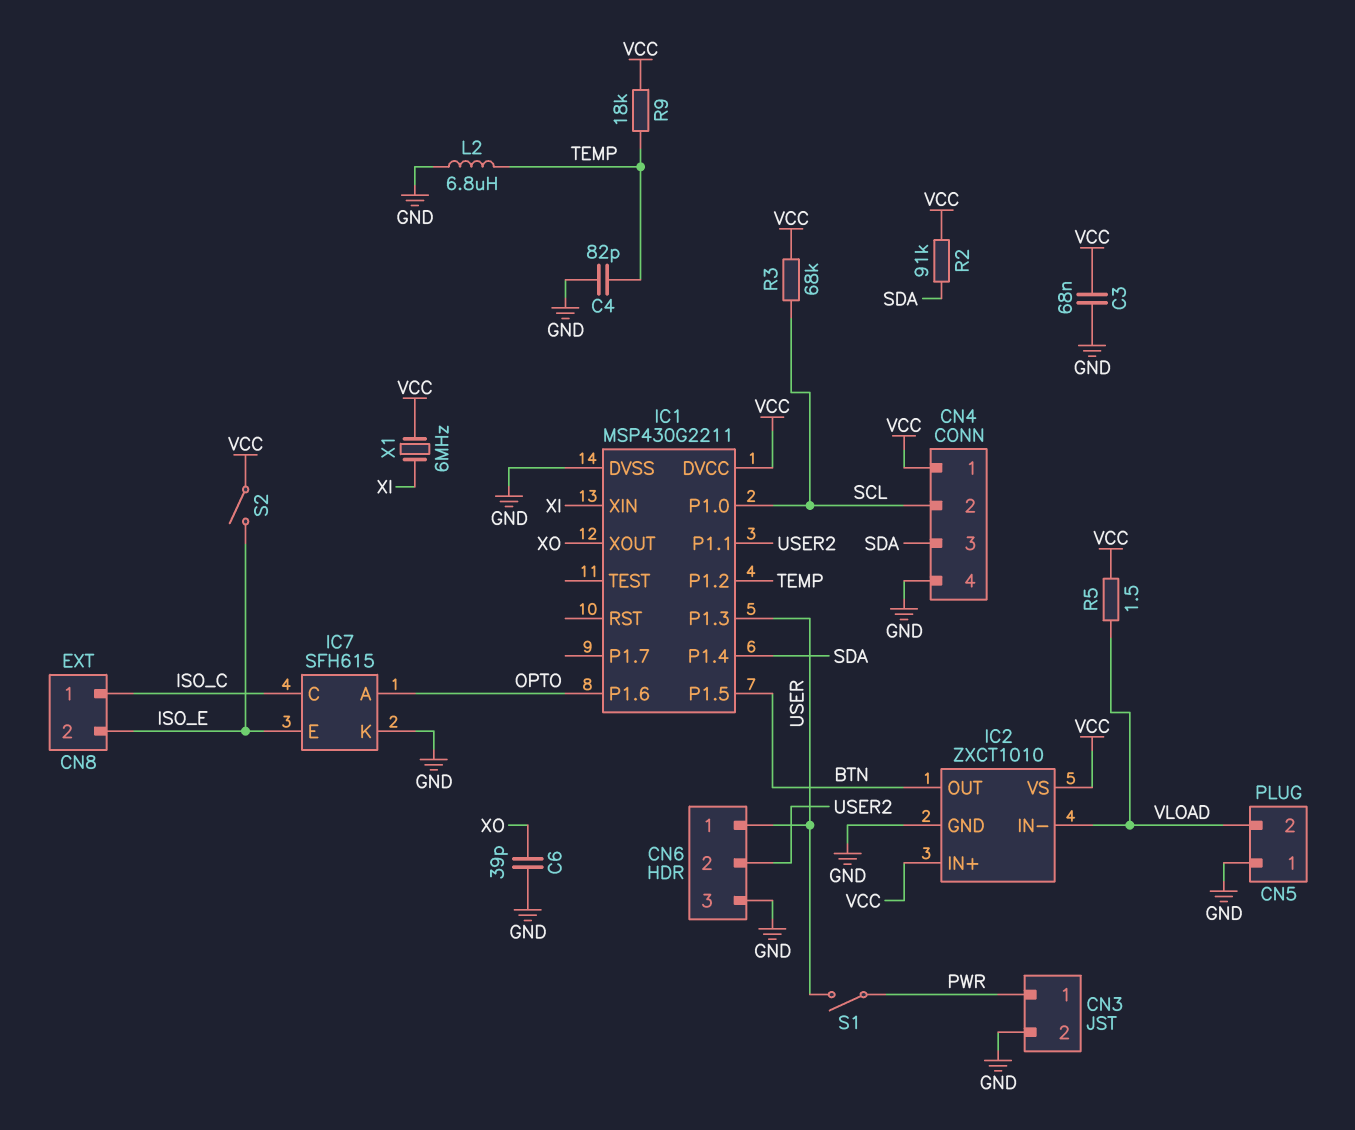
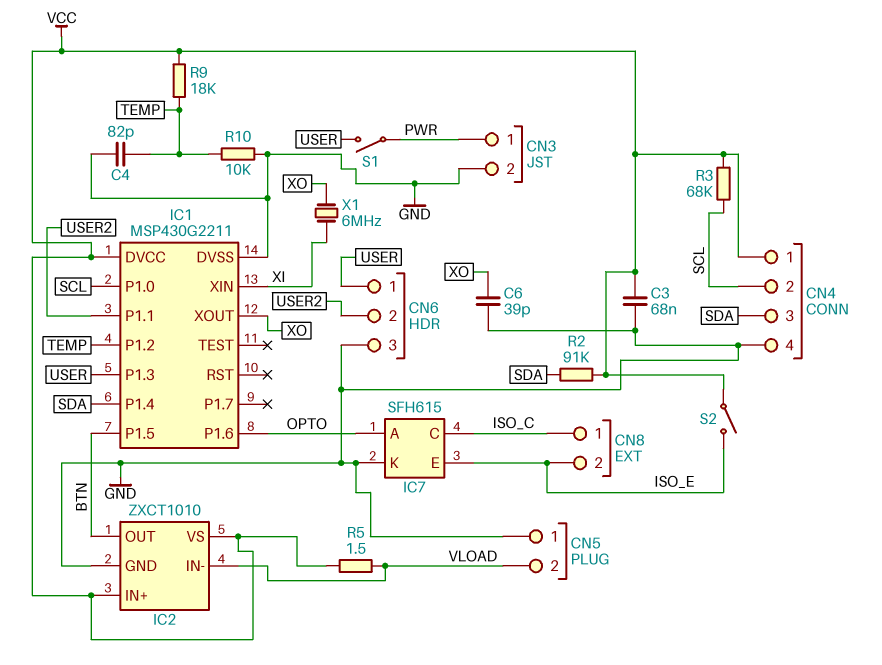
L2: 6.8uH (GND, TEMP) -> none
R10: none -> 10k (GND, TEMP)
X1: 6MHz (VCC, XI) -> 6MHz (XI, XO)

